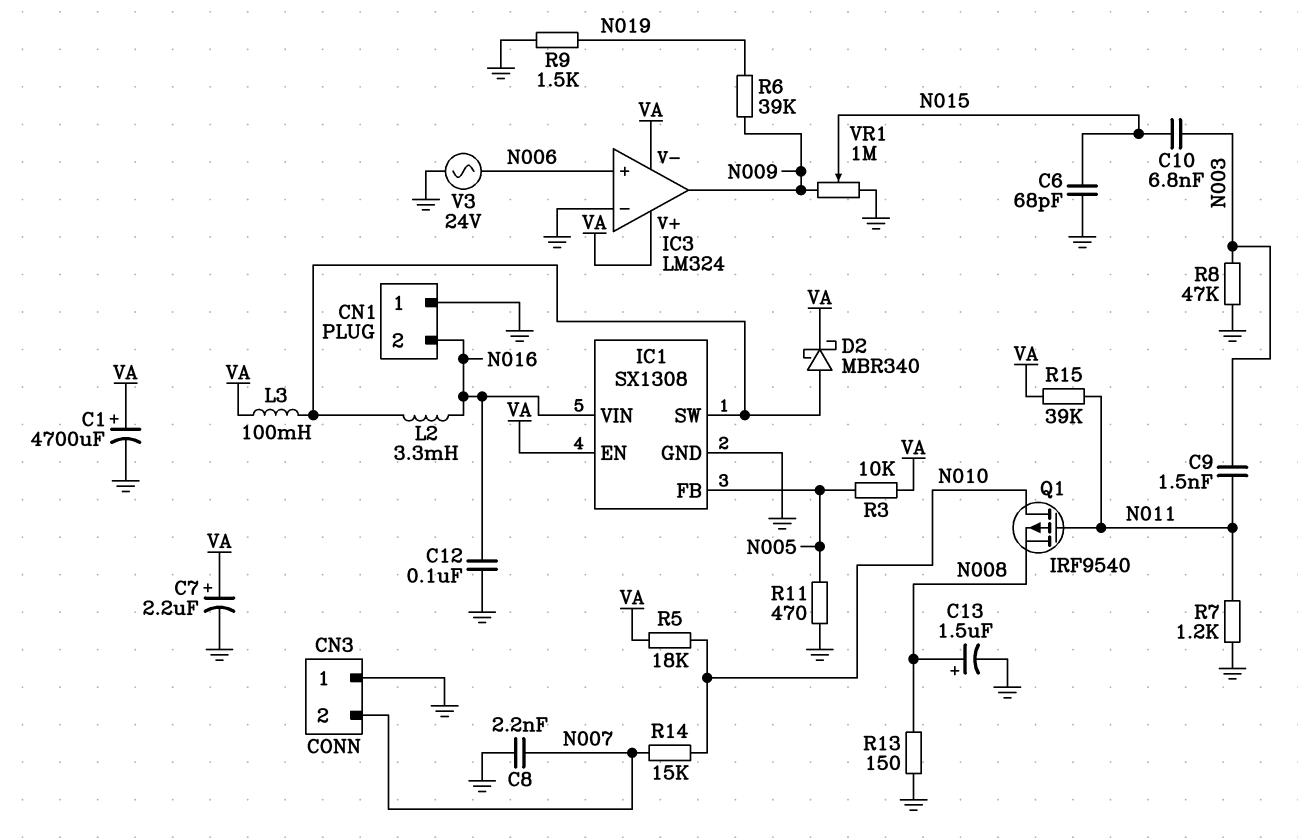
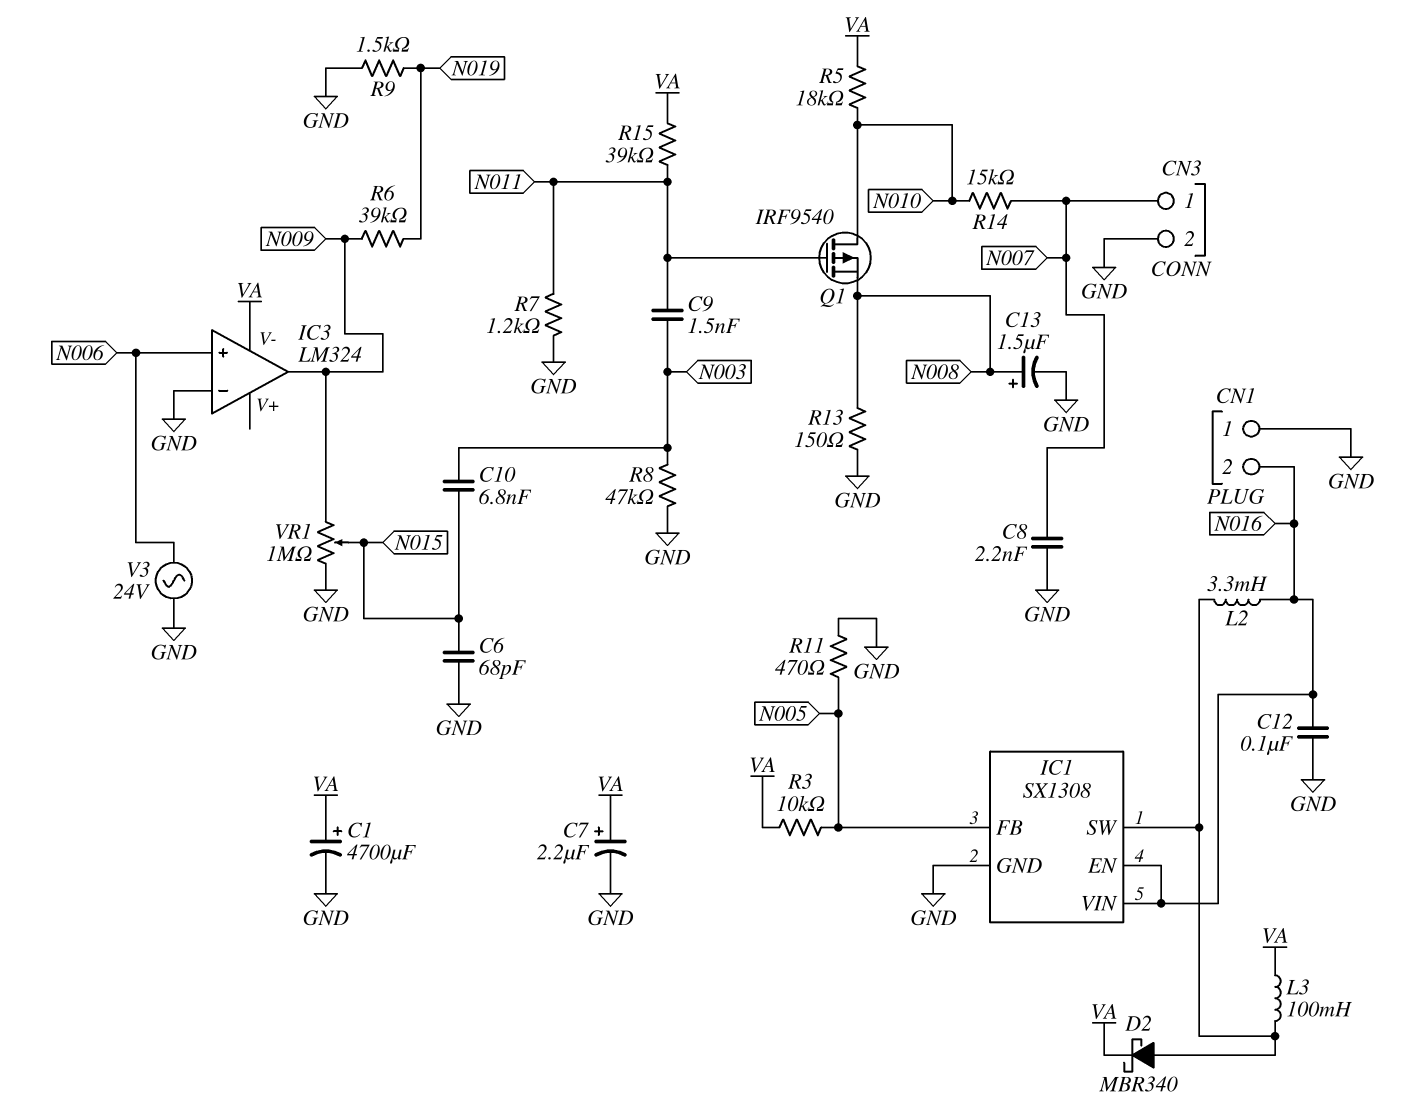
CN3 pin 1: GND -> N007
CN3 pin 2: N007 -> GND
IC1 pin EN: VA -> N016
IC3 pin V+: VA -> none

